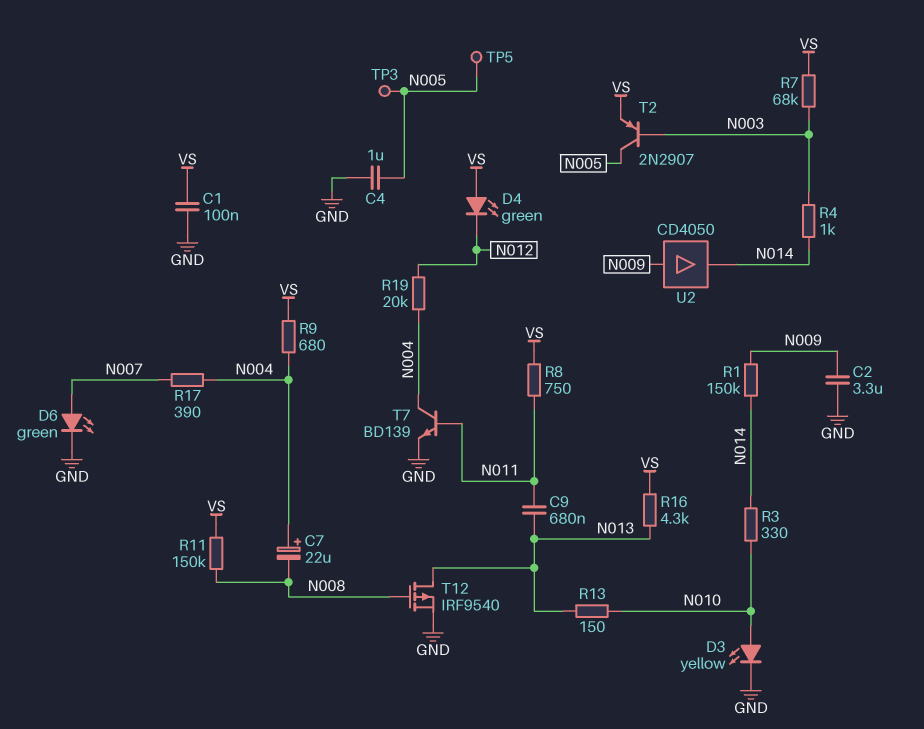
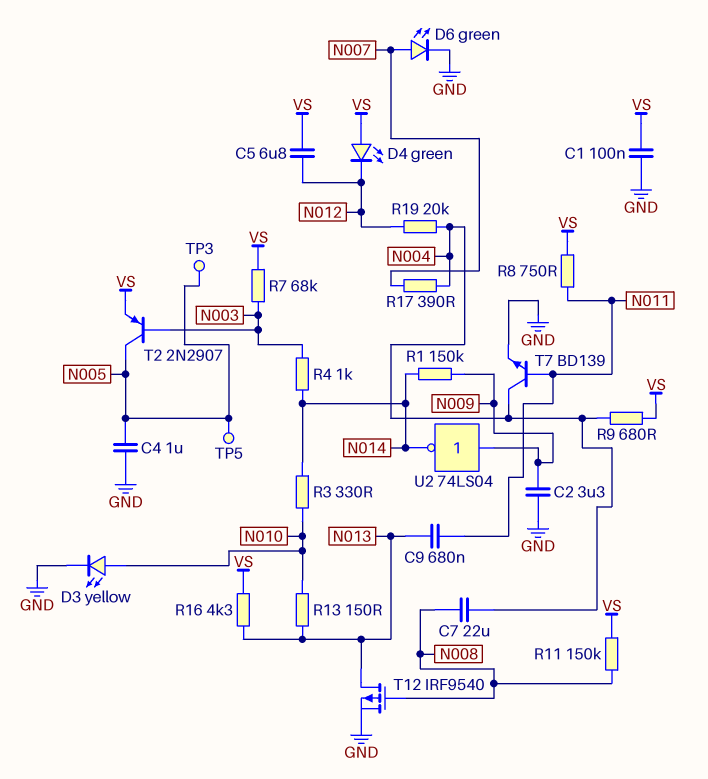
C5: none -> 6.8uF (N012, VS)
C7: 22uF (plus N004, minus N008) -> 22uF (N004, N008)
U2: buffer CD4050 (in N009, out N014) -> NOT 74LS04 (in N009, out N014)

